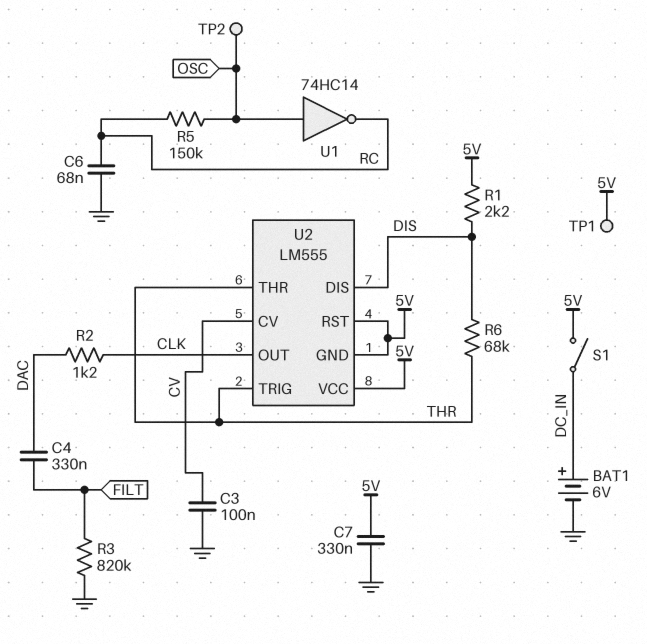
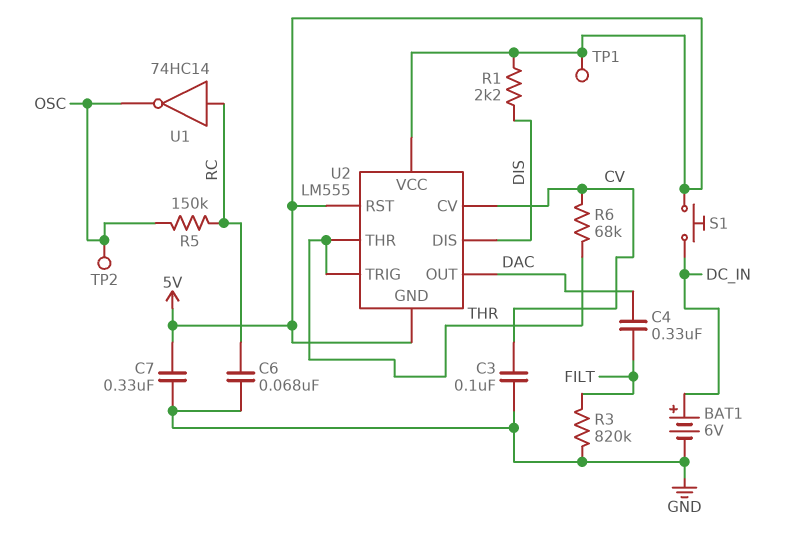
R2: 1.2k (CLK, DAC) -> none
R6: 68k (DIS, THR) -> 68k (CV, THR)
S1: switch (5V, DC_IN) -> button (5V, DC_IN)
U1: NOT 74HC14 (in OSC, out RC) -> NOT 74HC14 (in RC, out OSC)
U2 pin OUT: CLK -> DAC

